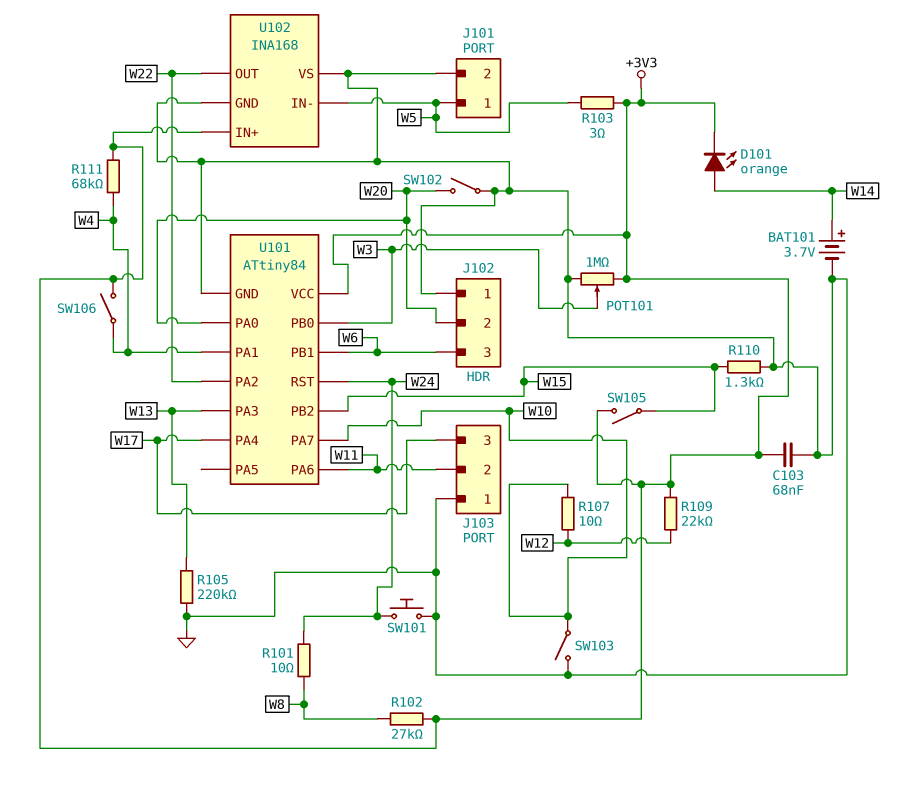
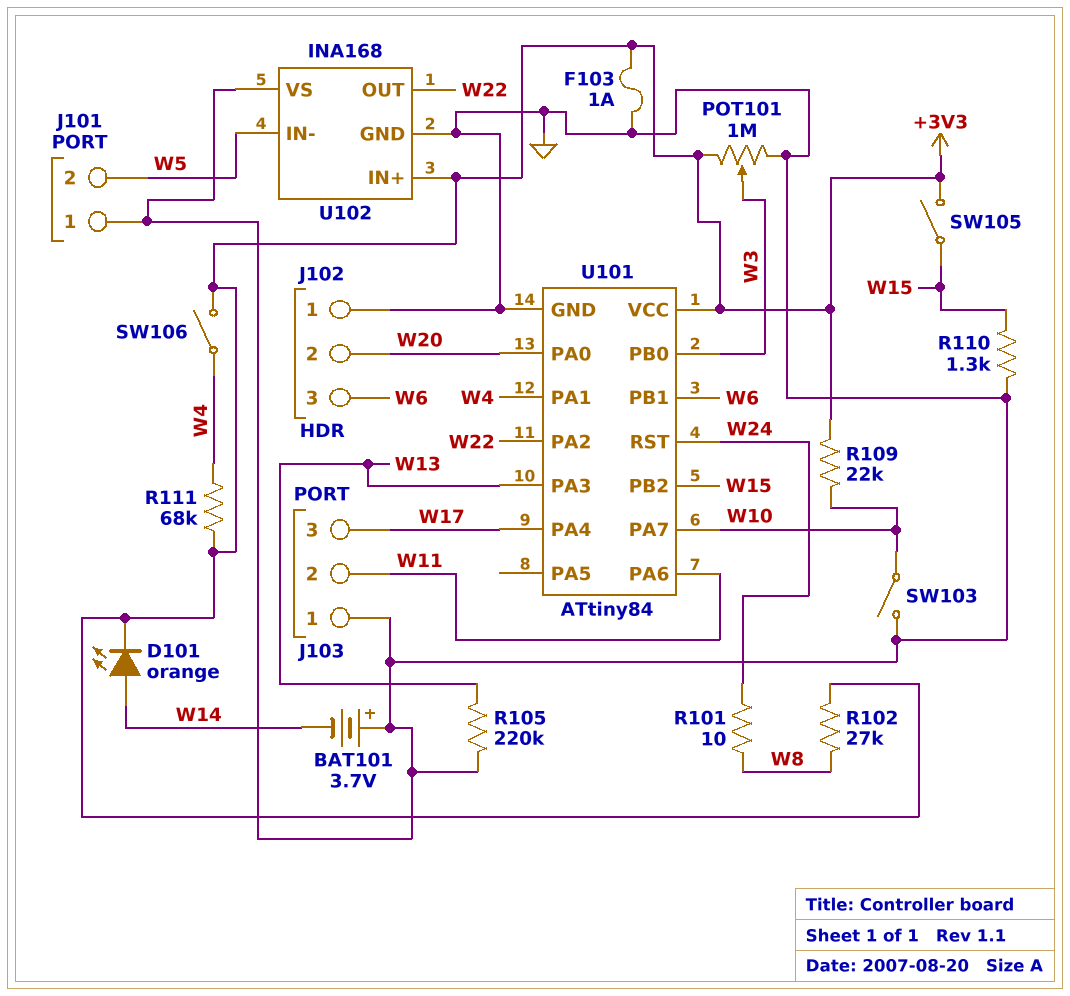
BAT101: 3.7V (plus W14, minus GND) -> 3.7V (plus GND, minus W14)
C103: 68nF (+3V3, GND) -> none
F103: none -> 1A (+3V3, GND)
J101 pin 1: W5 -> GND
J101 pin 2: GND -> W5
R103: 3 (+3V3, W5) -> none
R107: 10 (W10, W12) -> none
R109: 22k (+3V3, W12) -> 22k (+3V3, W10)
SW101: button (GND, W24) -> none
SW102: switch (GND, W20) -> none

